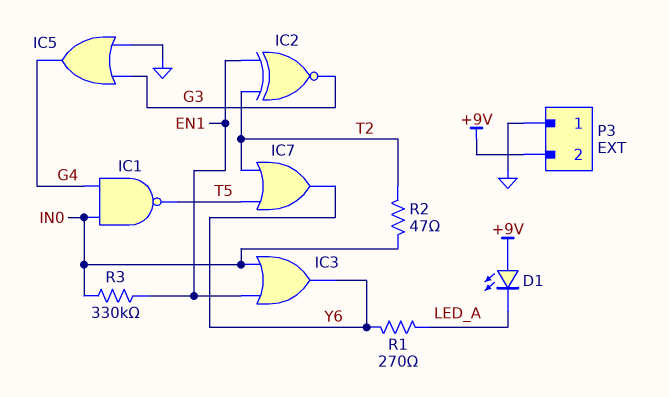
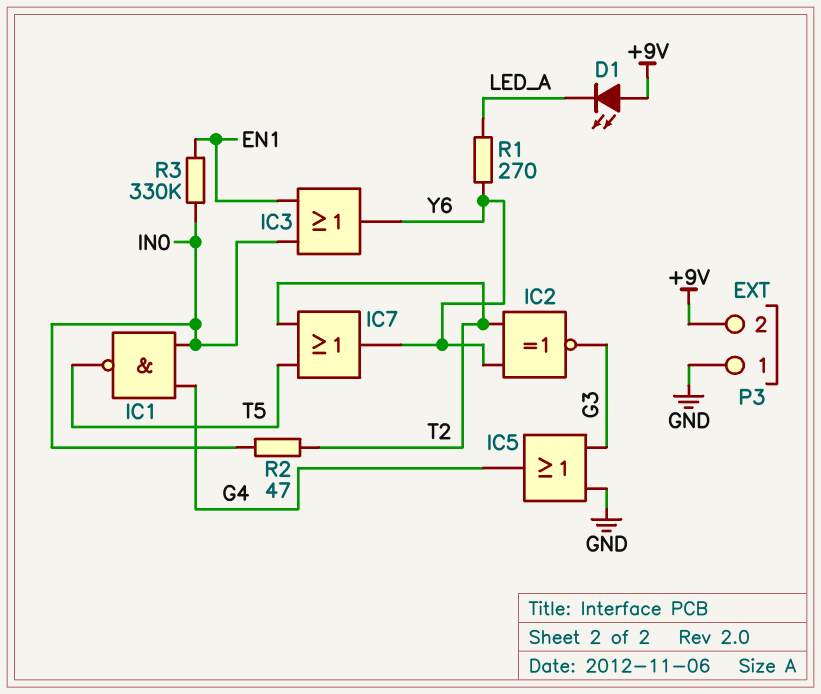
IC2: XNOR (in EN1, in T2, out G3) -> XNOR (in T2, in Y6, out G3)

